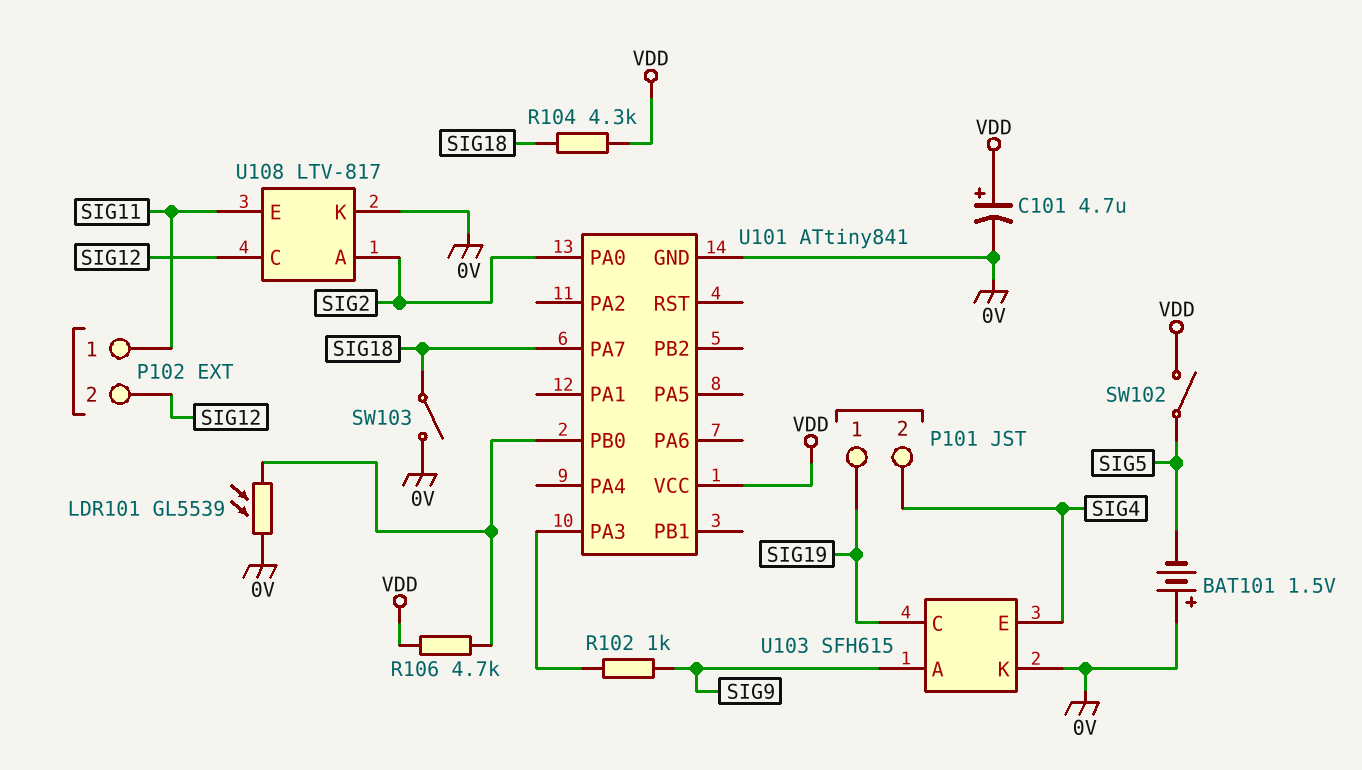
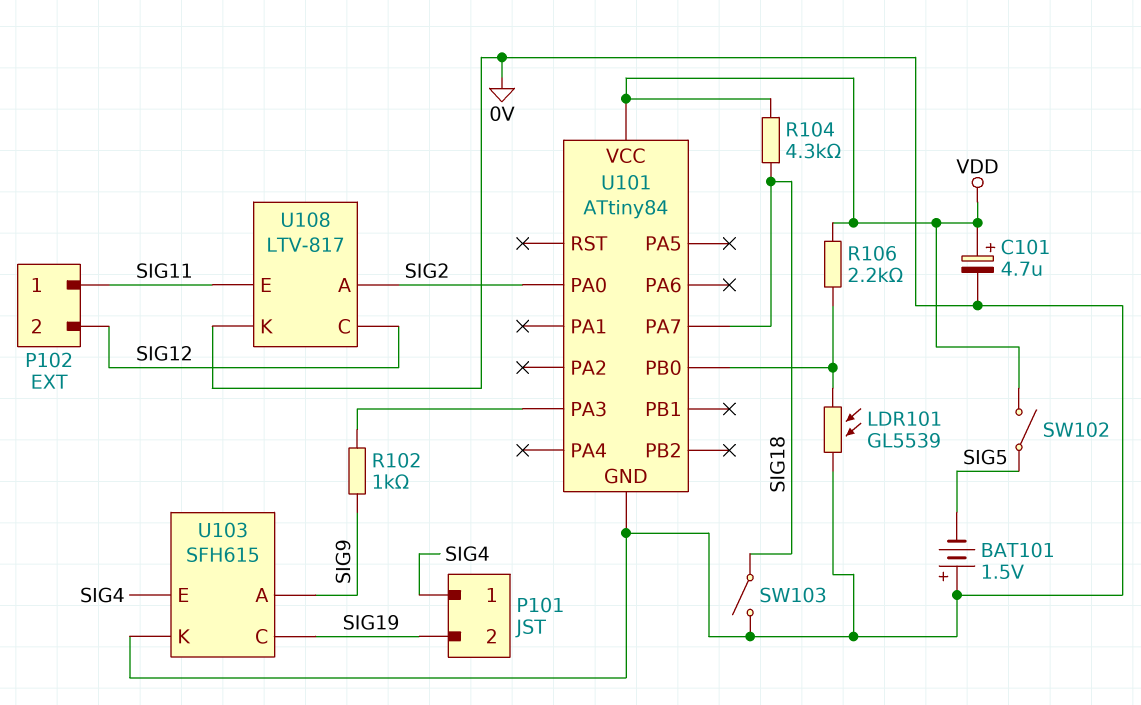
P101 pin 1: SIG19 -> SIG4
P101 pin 2: SIG4 -> SIG19
R106: 4.7k (U101/PB0, VDD) -> 2.2k (U101/PB0, VDD)
U101: ATtiny841 -> ATtiny84

